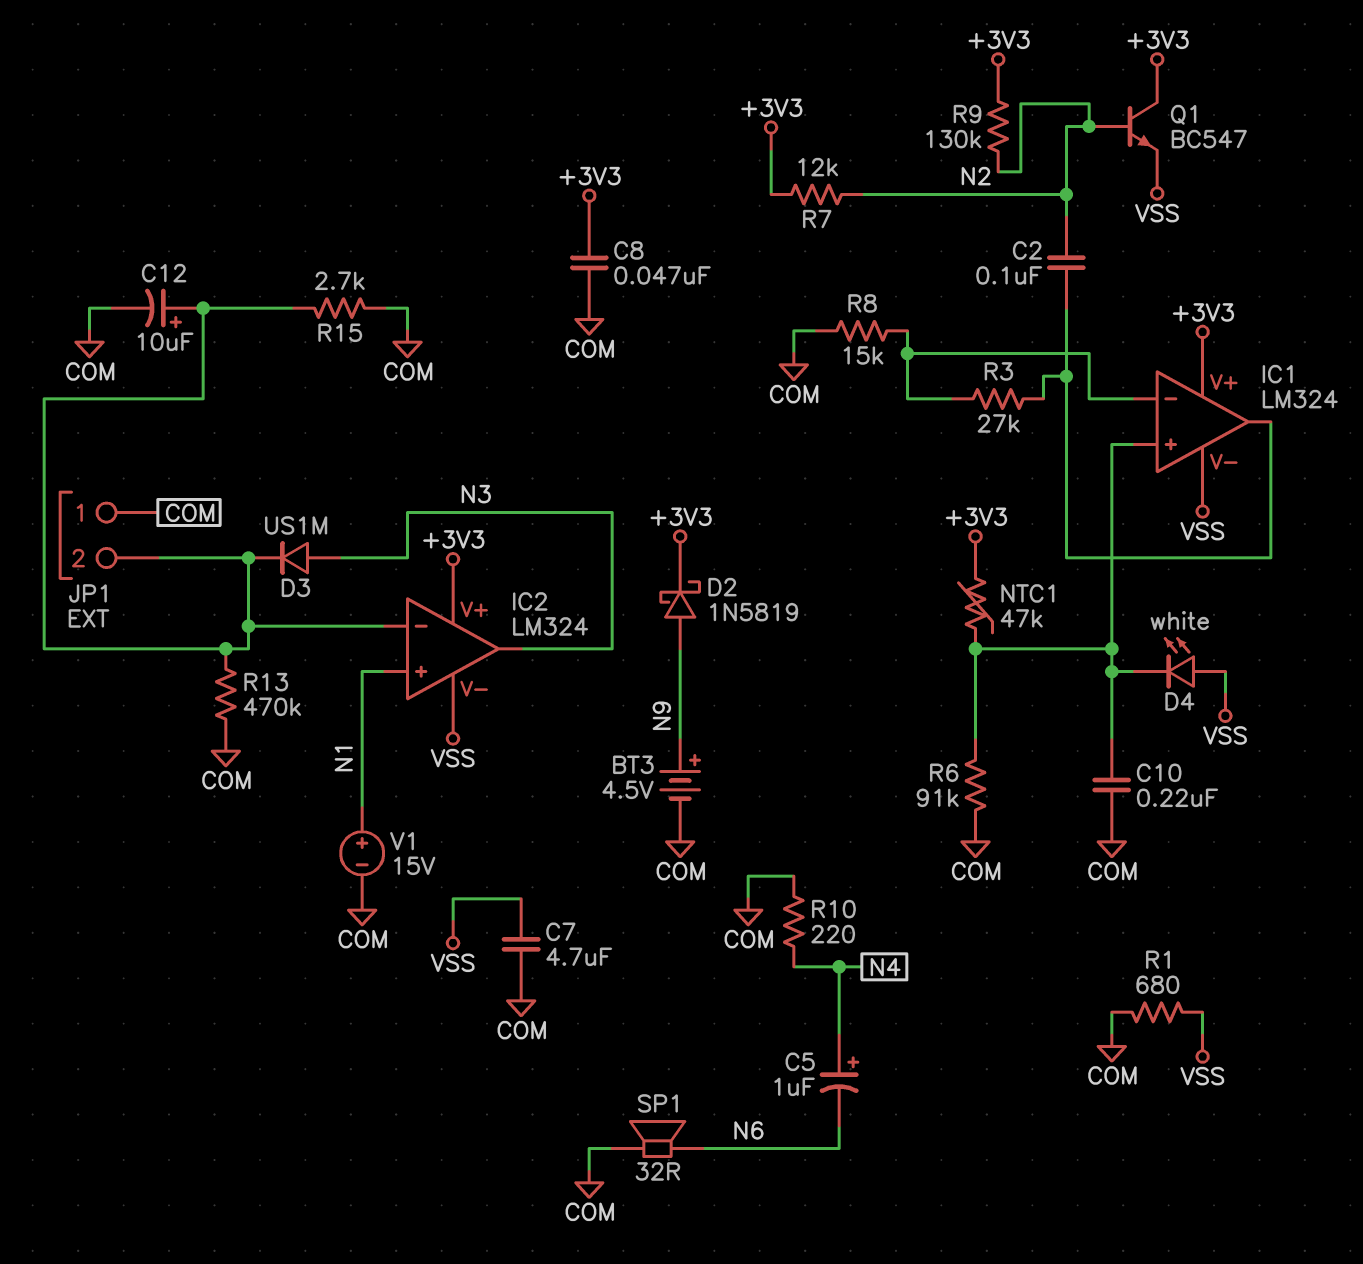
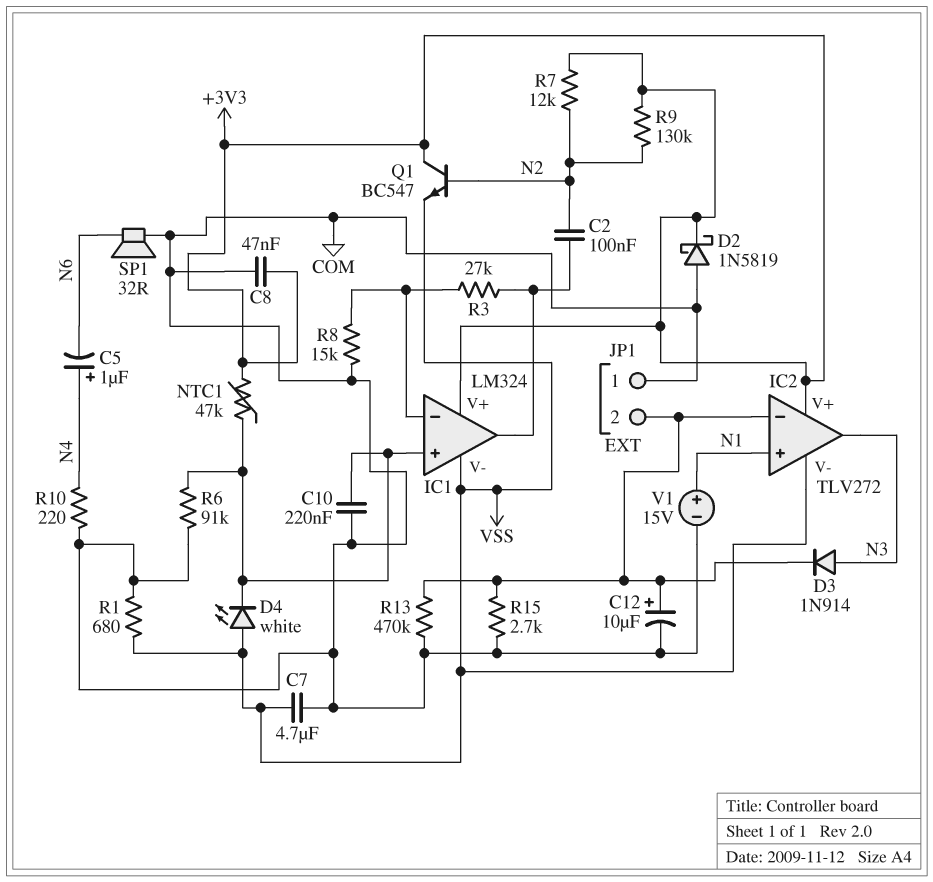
BT3: 4.5V (plus N9, minus COM) -> none
D2: schottky 1N5819 (A N9, K +3V3) -> schottky 1N5819 (A COM, K +3V3)
D3: diode US1M (A N3, K IC2/in-) -> diode 1N914 (A N3, K IC2/in-)
IC2: LM324 -> TLV272

